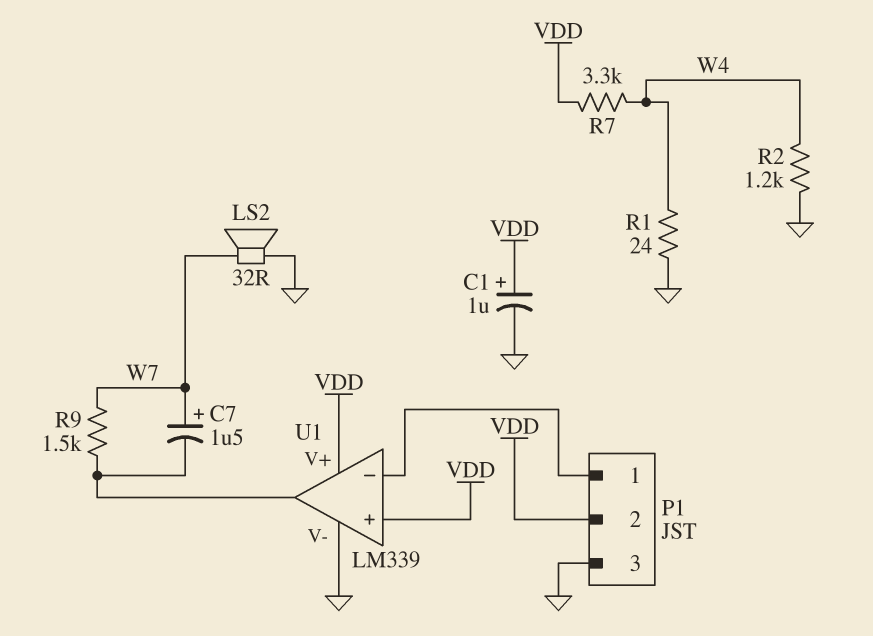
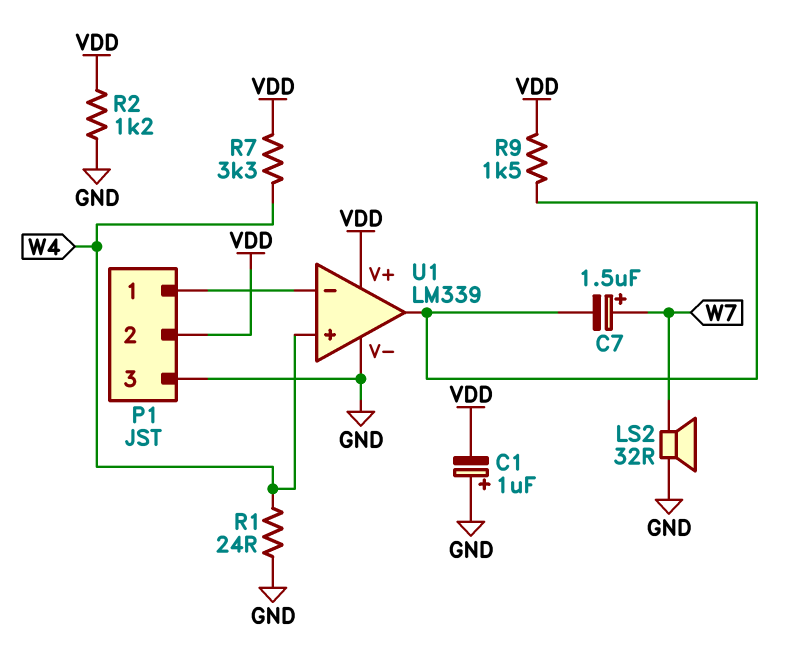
C1: 1uF (plus VDD, minus GND) -> 1uF (plus GND, minus VDD)
R2: 1.2k (GND, W4) -> 1.2k (GND, VDD)
R9: 1.5k (U1/out, W7) -> 1.5k (U1/out, VDD)
U1 pin in+: VDD -> W4

